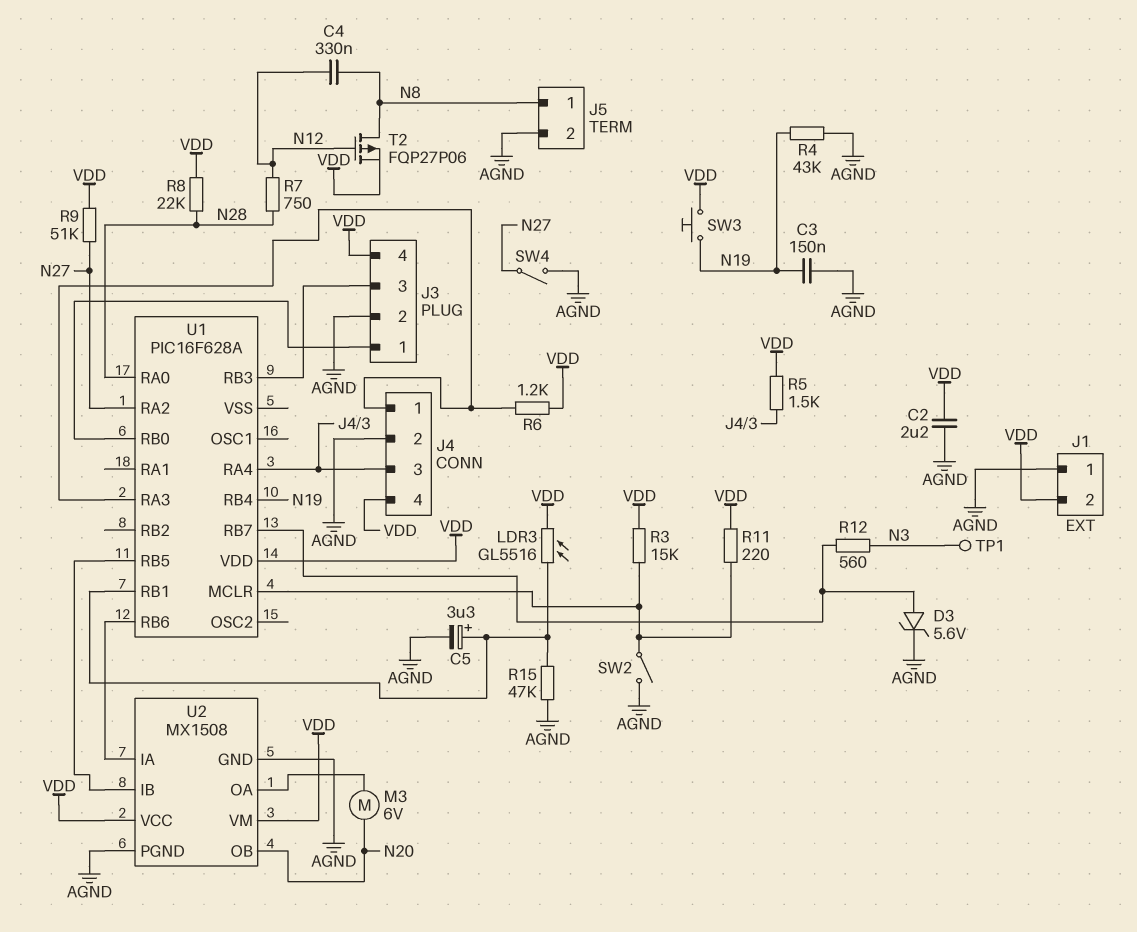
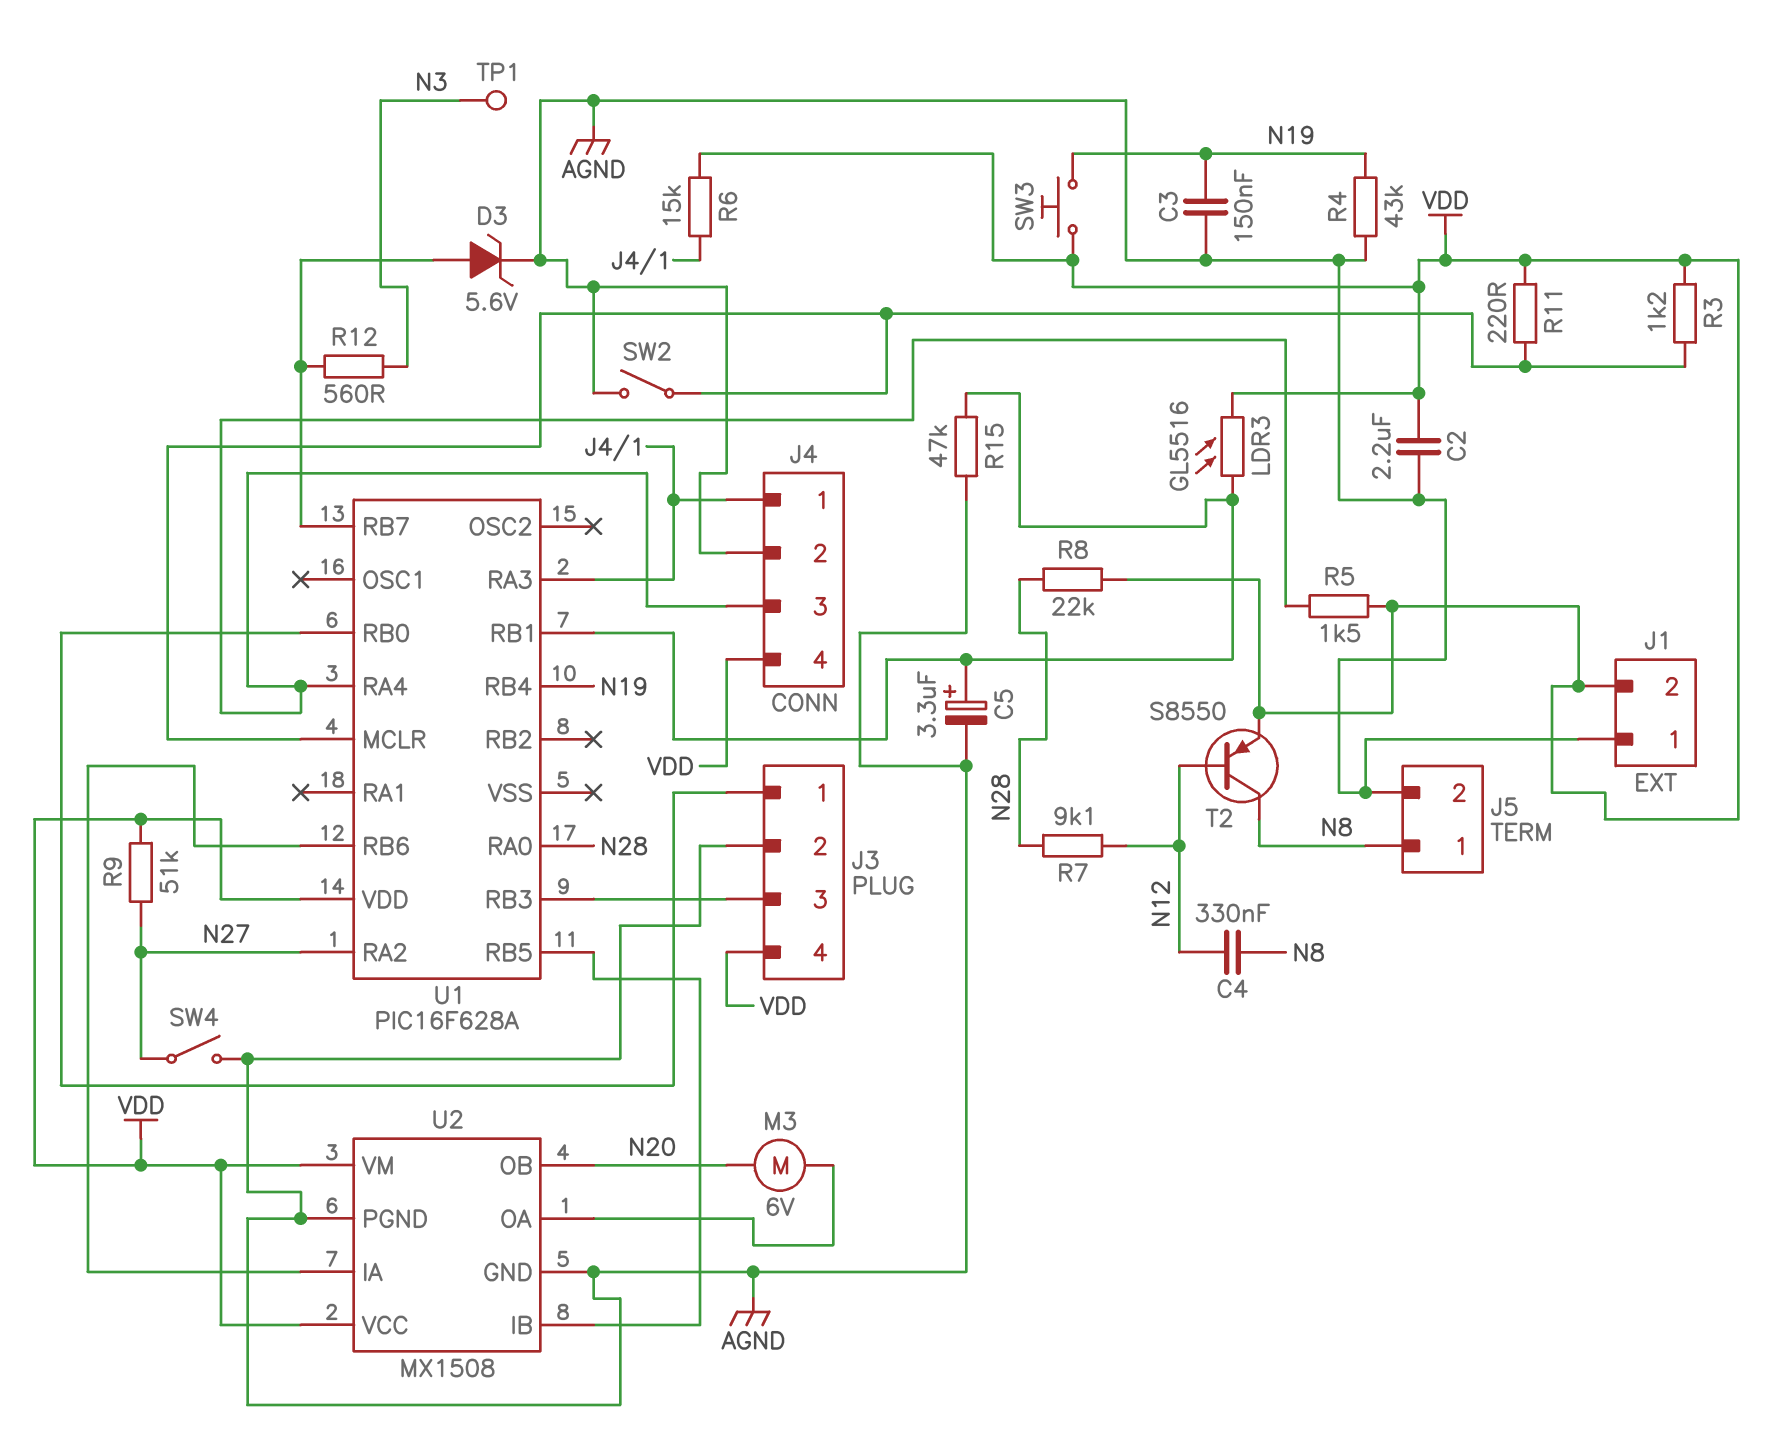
R3: 15k (U1/MCLR, VDD) -> 1.2k (U1/MCLR, VDD)
R6: 1.2k (J4/1, VDD) -> 15k (J4/1, VDD)
R7: 750 (N12, N28) -> 9.1k (N12, N28)
T2: PMOS FQP27P06 (G N12, D N8, S VDD) -> PNP S8550 (B N12, C N8, E VDD)

